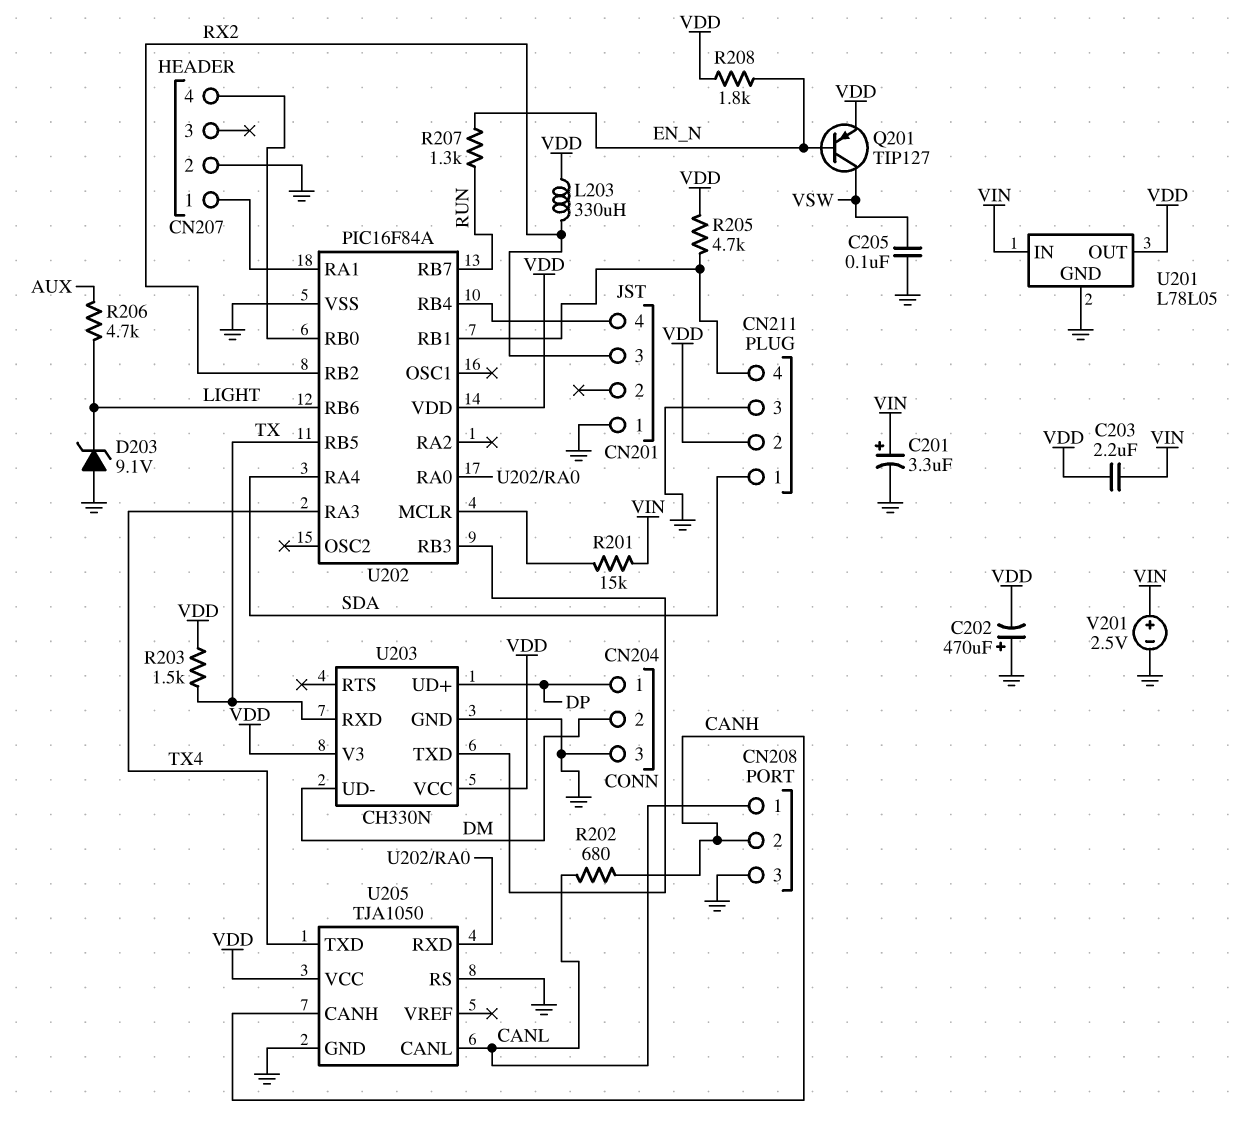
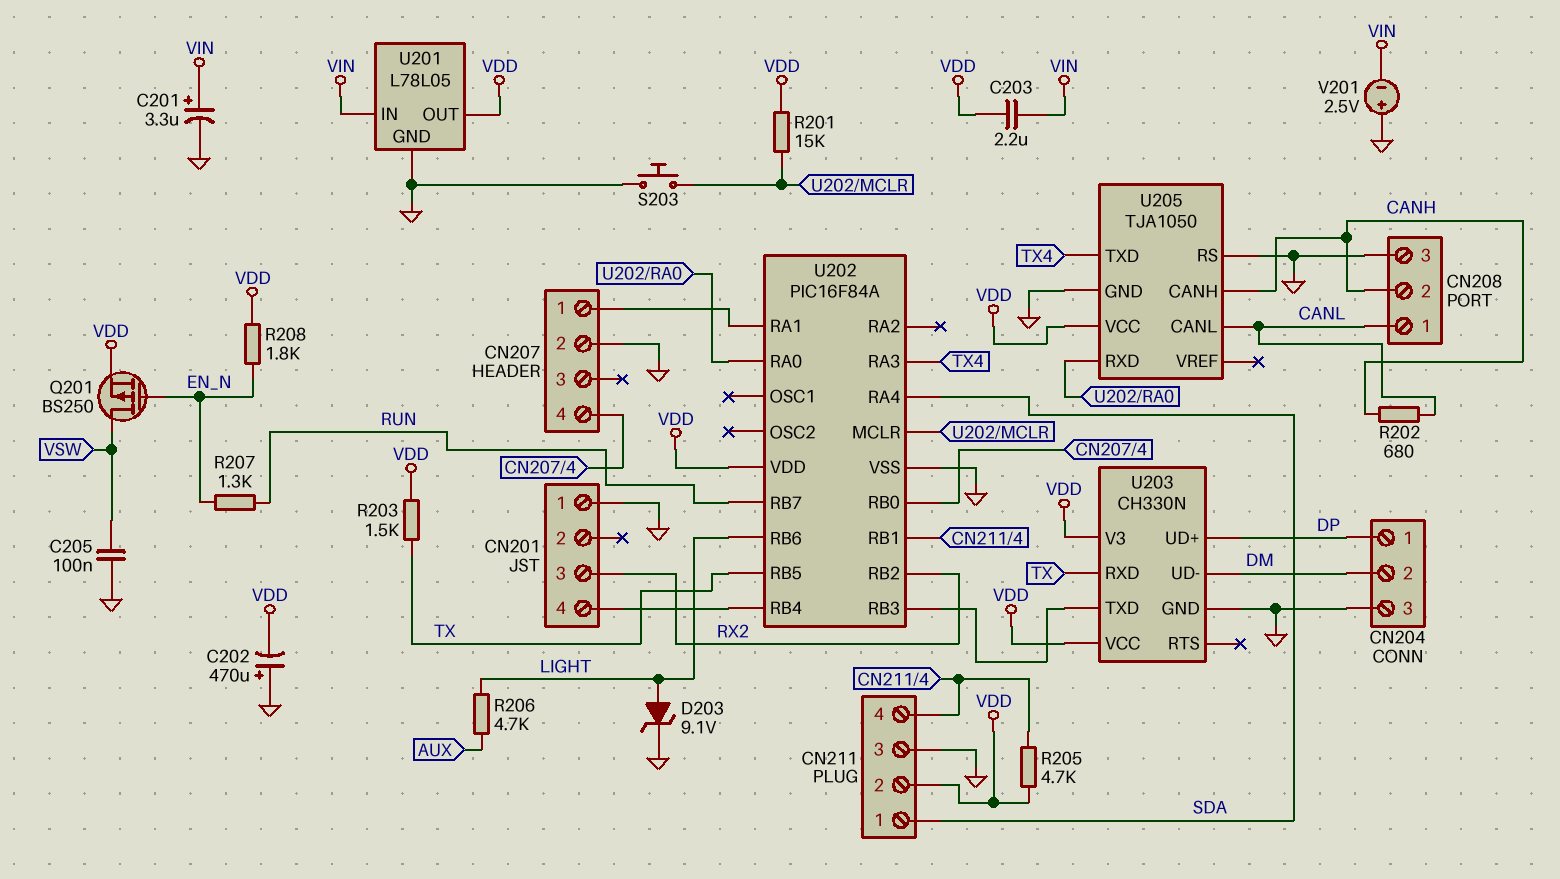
D203: zener 9.1V (A GND, K LIGHT) -> zener 9.1V (A LIGHT, K GND)
L203: 330uH (RX2, VDD) -> none
Q201: PNP TIP127 (B EN_N, C VSW, E VDD) -> PMOS BS250 (G EN_N, D VSW, S VDD)
R201: 15k (U202/MCLR, VIN) -> 15k (U202/MCLR, VDD)
S203: none -> button (GND, U202/MCLR)
V201: 2.5V (plus VIN, minus GND) -> 2.5V (plus GND, minus VIN)

